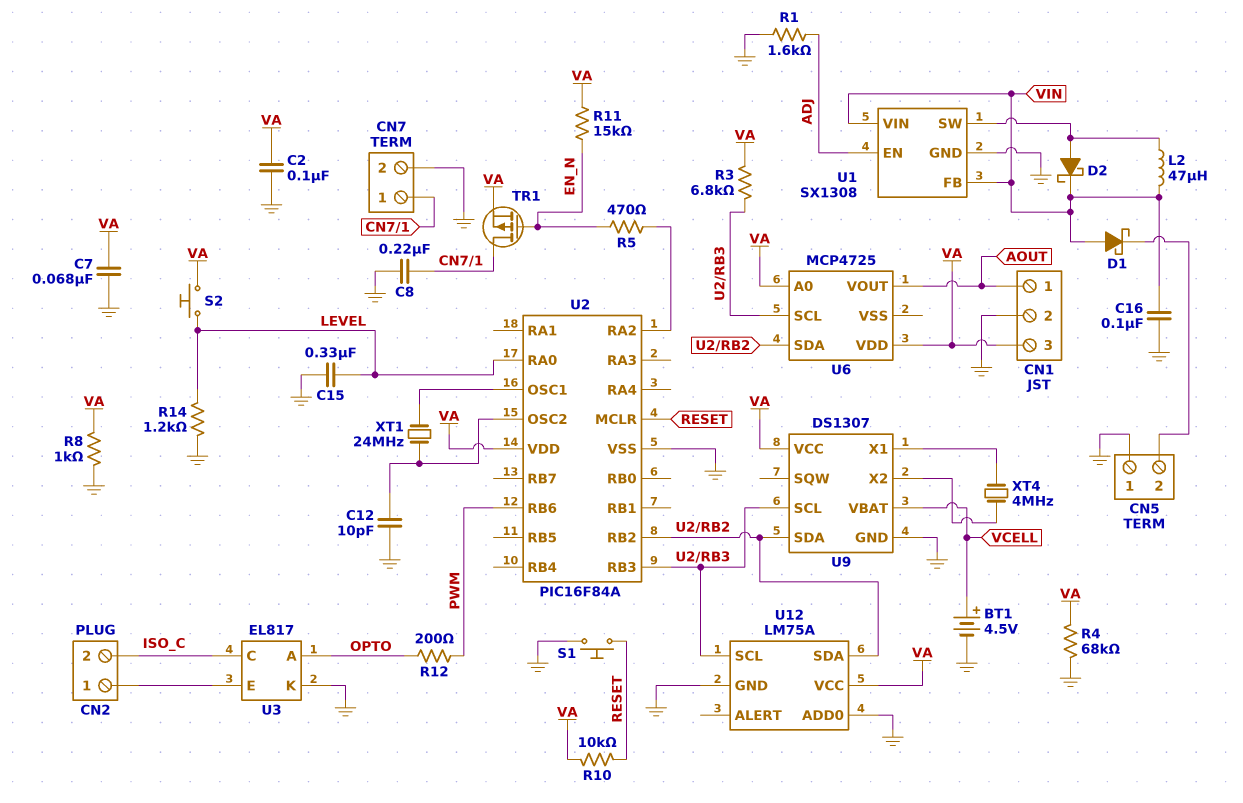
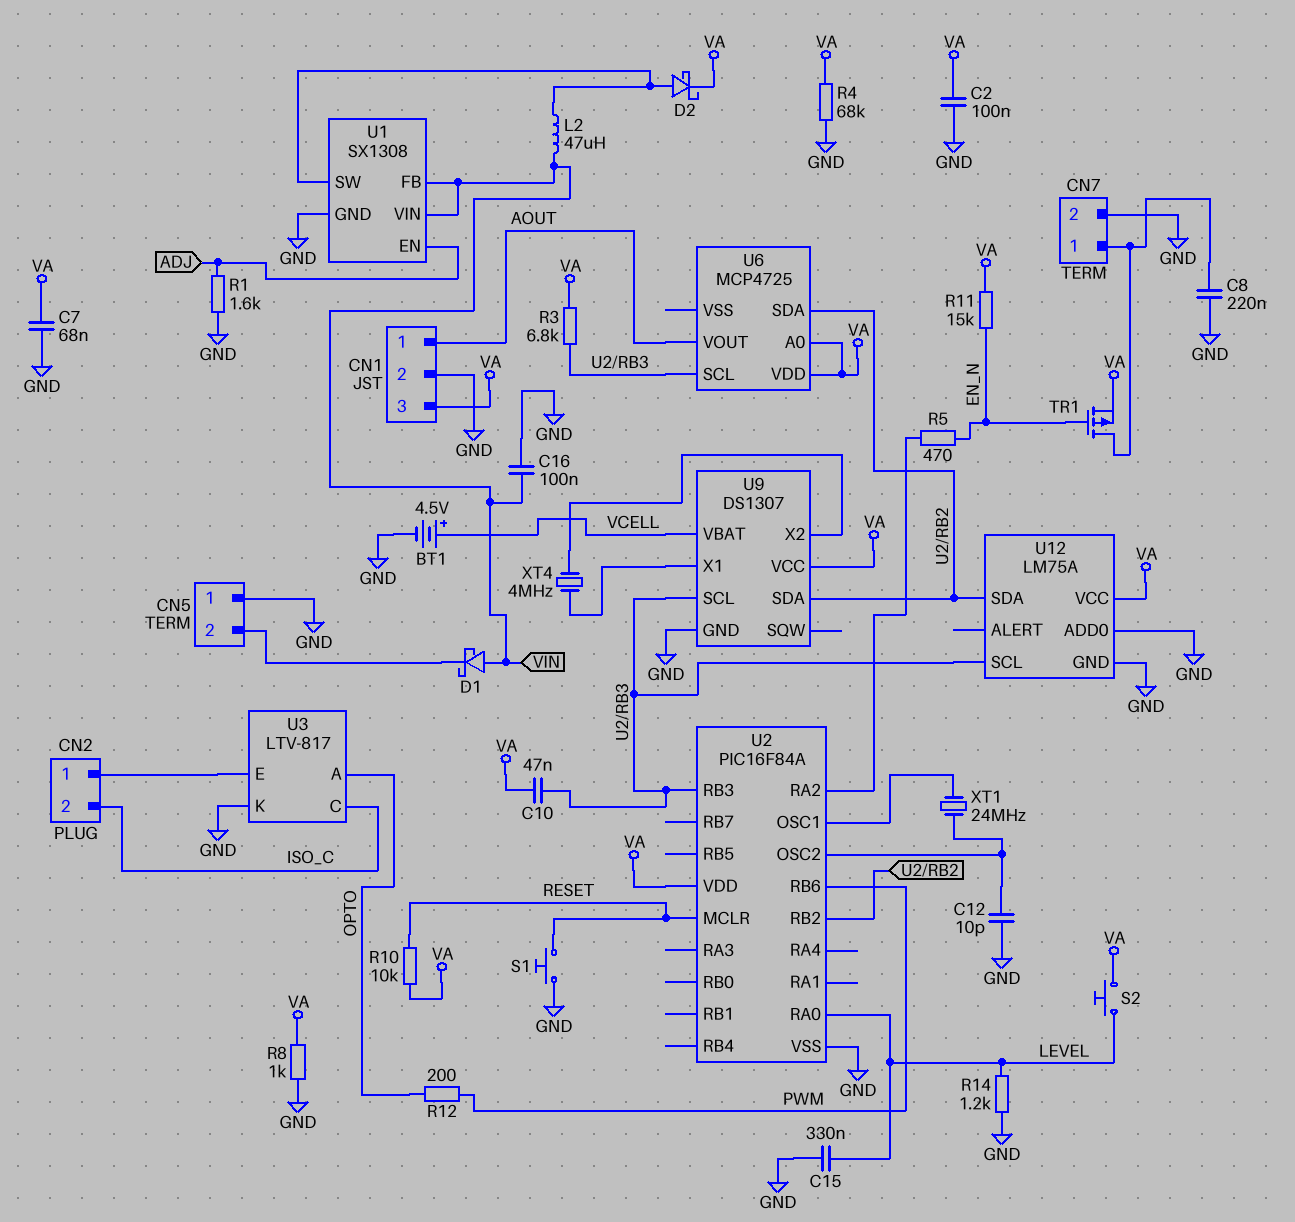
C10: none -> 47nF (U2/RB3, VA)
D2: schottky (A U1/SW, K VIN) -> schottky (A U1/SW, K VA)
U3: EL817 -> LTV-817

